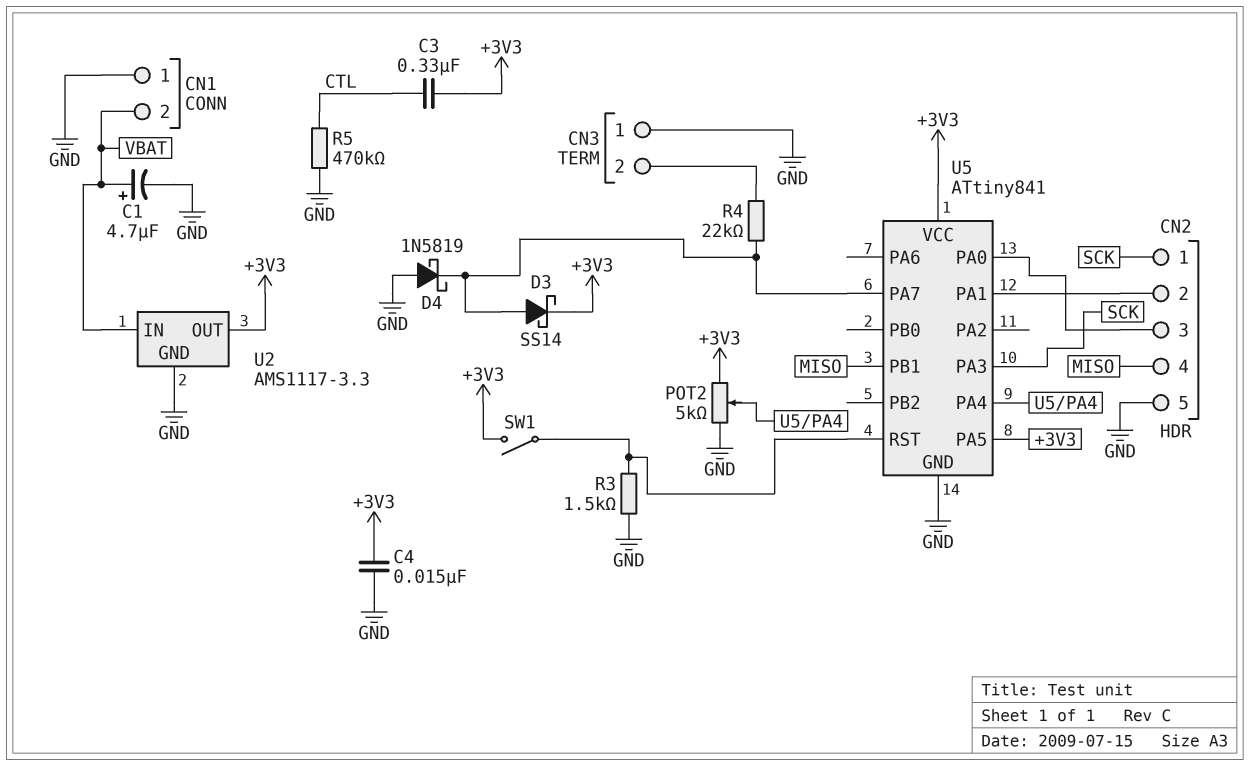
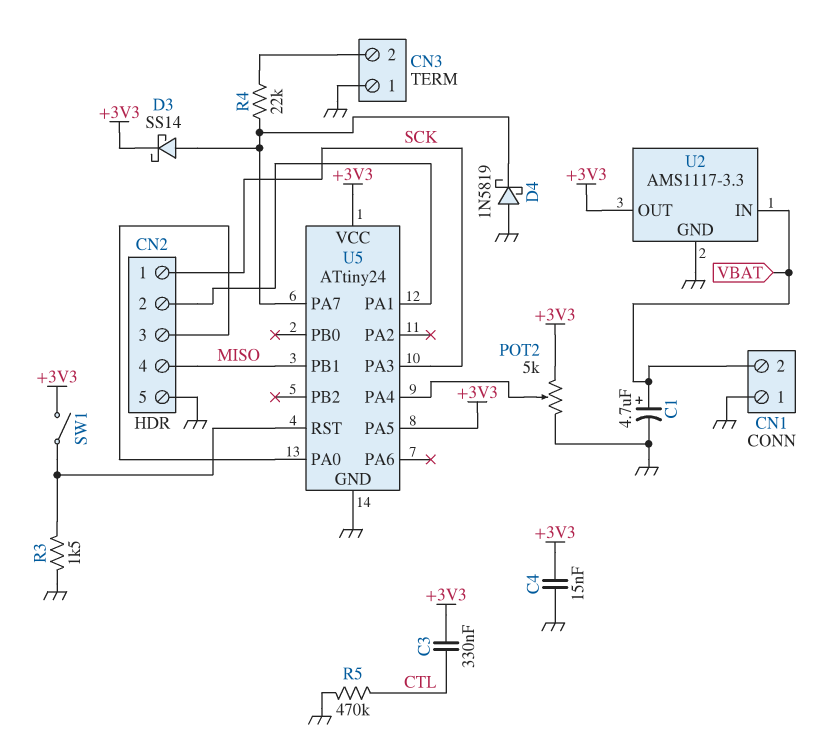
U5: ATtiny841 -> ATtiny24

